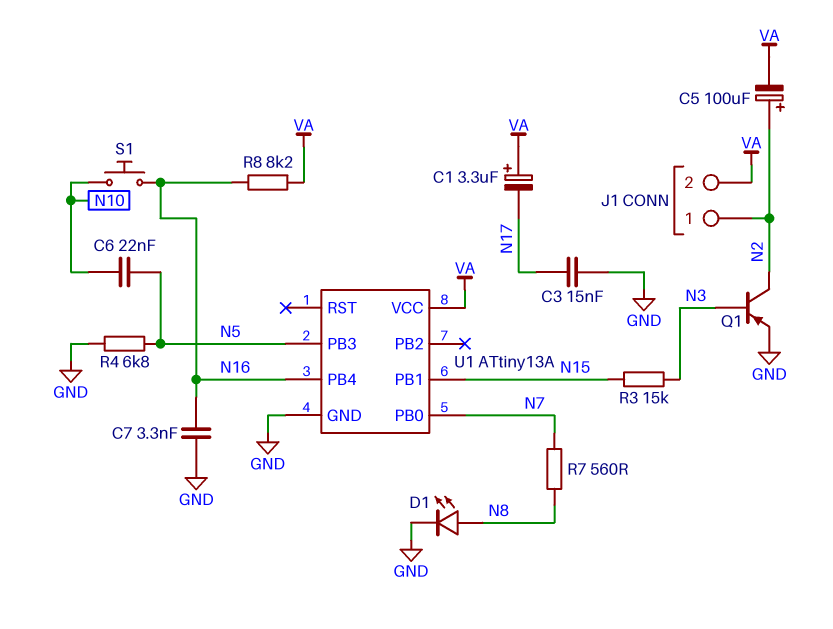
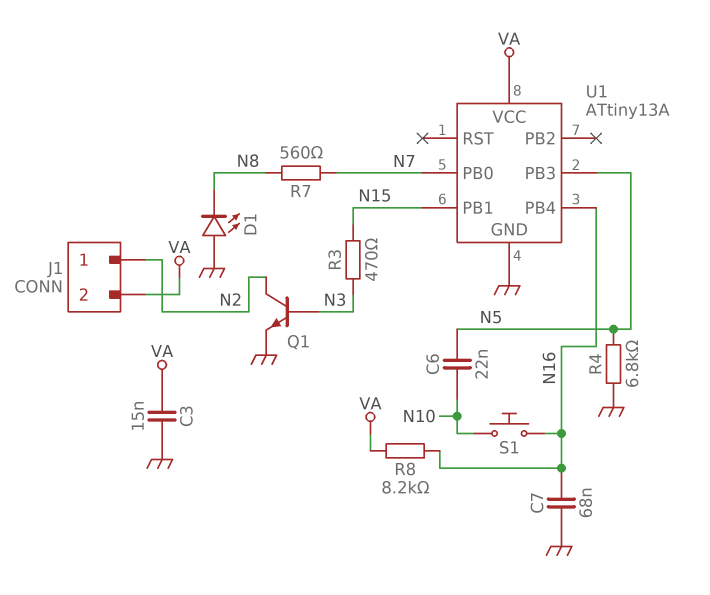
C1: 3.3uF (plus VA, minus N17) -> none
C3: 15nF (GND, N17) -> 15nF (GND, VA)
C5: 100uF (plus N2, minus VA) -> none
C7: 3.3nF (GND, N16) -> 68nF (GND, N16)
D1: LED (A N8, K GND) -> LED (A GND, K N8)
Q1: PNP (B N3, C N2, E GND) -> NPN (B N3, C N2, E GND)
R3: 15k (N3, N15) -> 470 (N3, N15)

